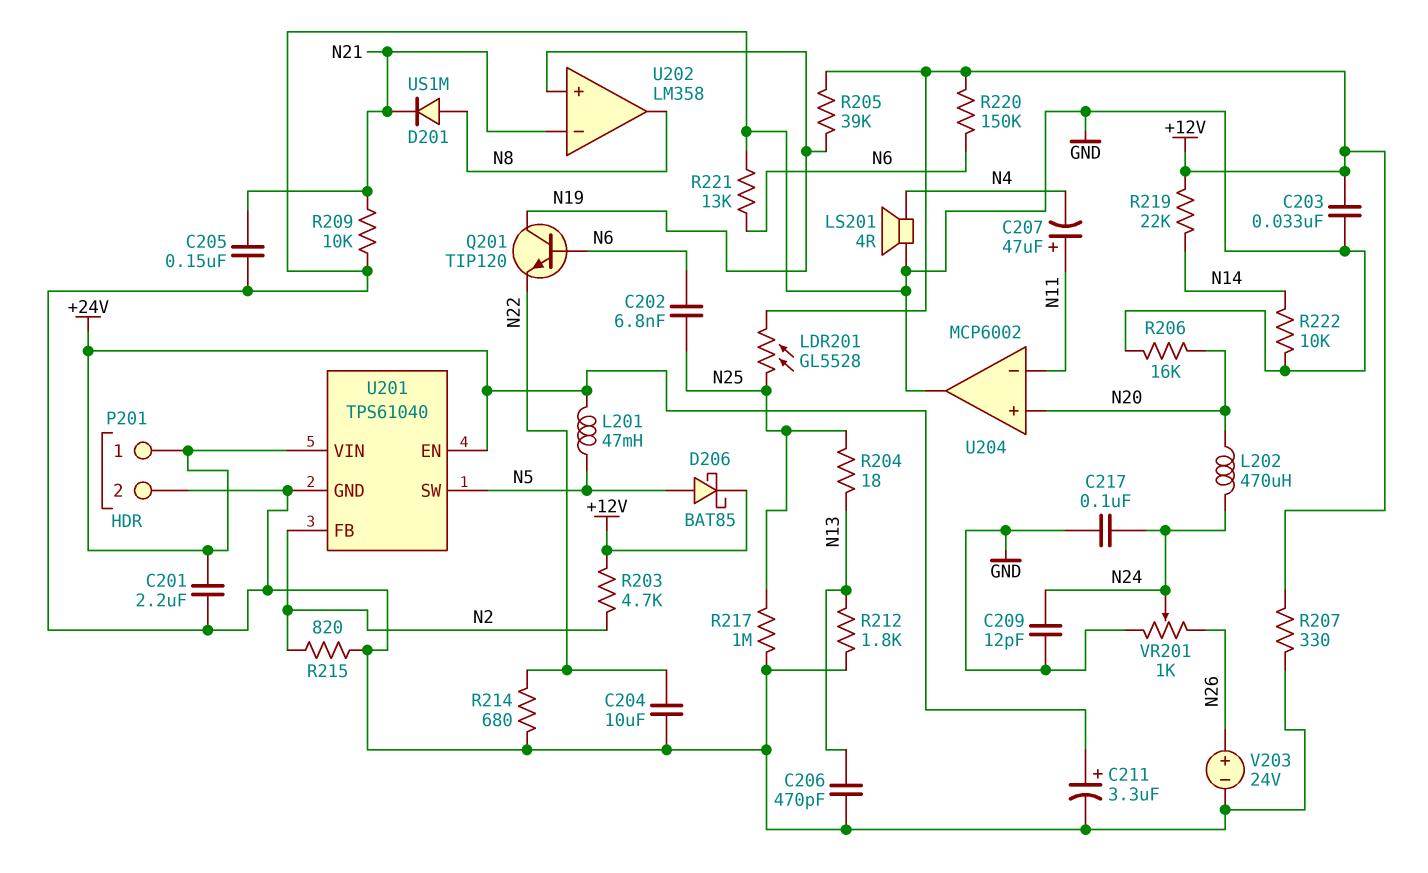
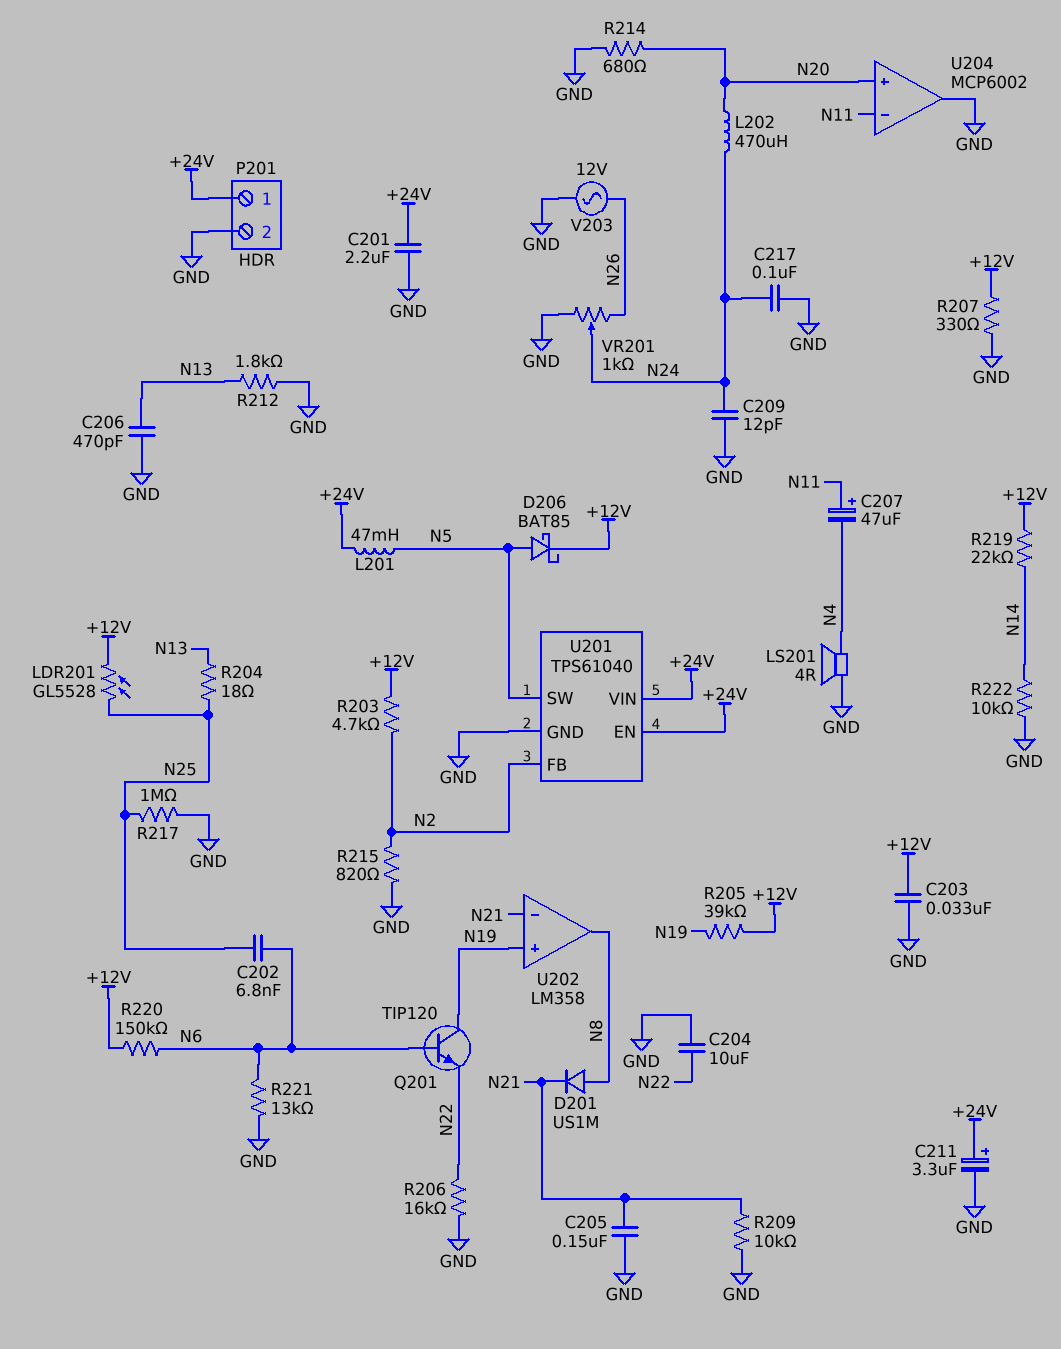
R206: 16k (GND, N20) -> 16k (GND, N22)
R214: 680 (GND, N22) -> 680 (GND, N20)
V203: 24V (plus N26, minus GND) -> AC 12V (GND, N26)

